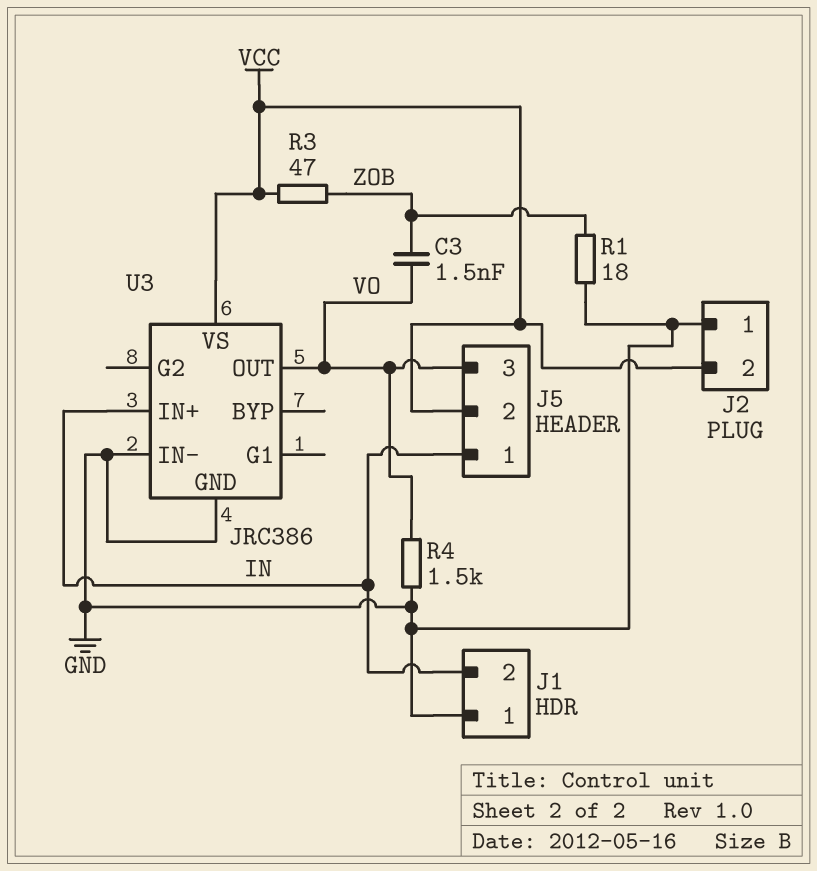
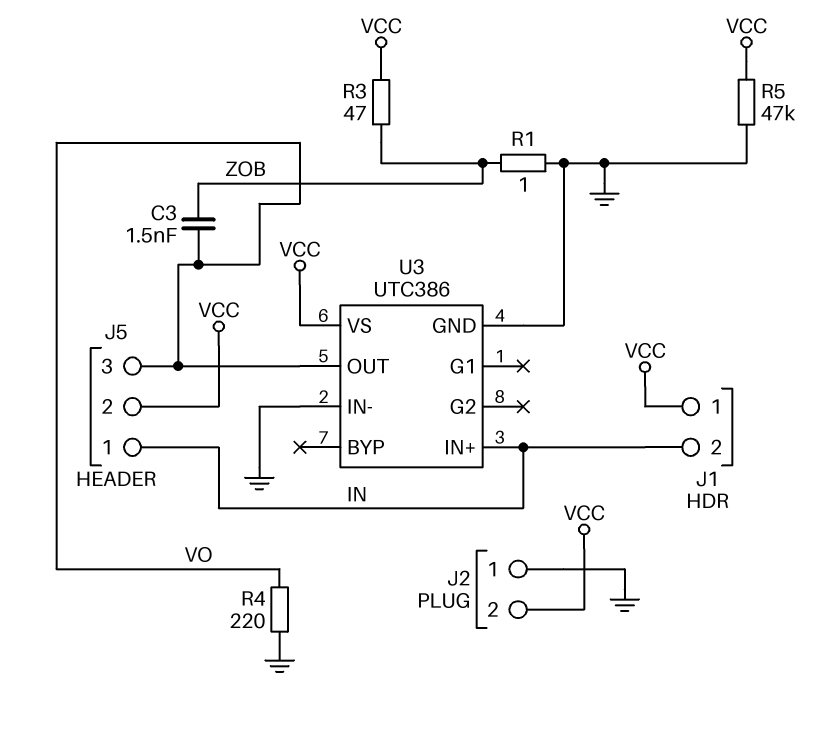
J1 pin 1: GND -> VCC
R1: 18 (GND, ZOB) -> 1 (GND, ZOB)
R4: 1.5k (GND, VO) -> 220 (GND, VO)
R5: none -> 47k (GND, VCC)
U3: JRC386 -> UTC386

